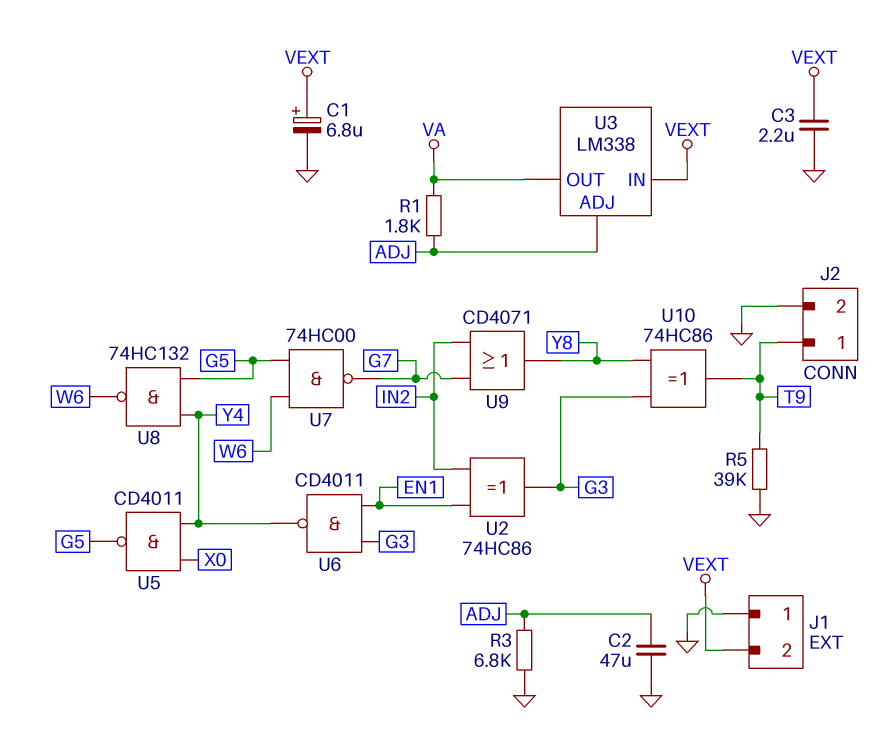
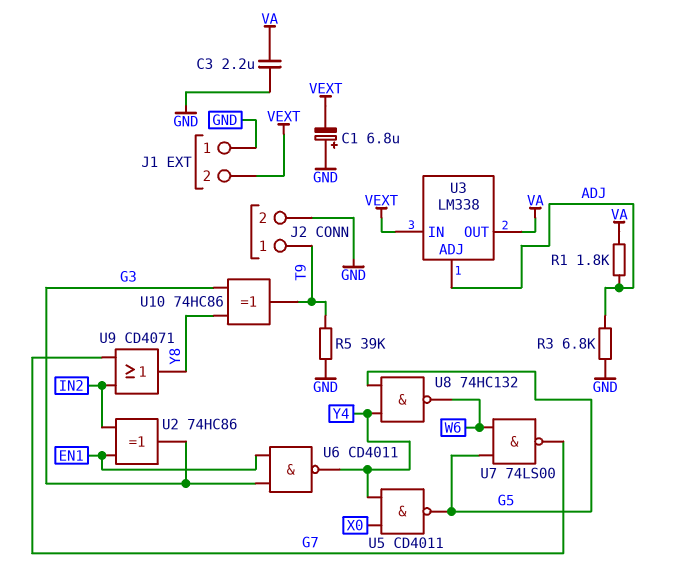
C1: 6.8uF (plus VEXT, minus GND) -> 6.8uF (plus GND, minus VEXT)
C2: 47uF (ADJ, GND) -> none
C3: 2.2uF (GND, VEXT) -> 2.2uF (GND, VA)
U7: NAND 74HC00 (in G5, in W6, out G7) -> NAND 74LS00 (in G5, in W6, out G7)

